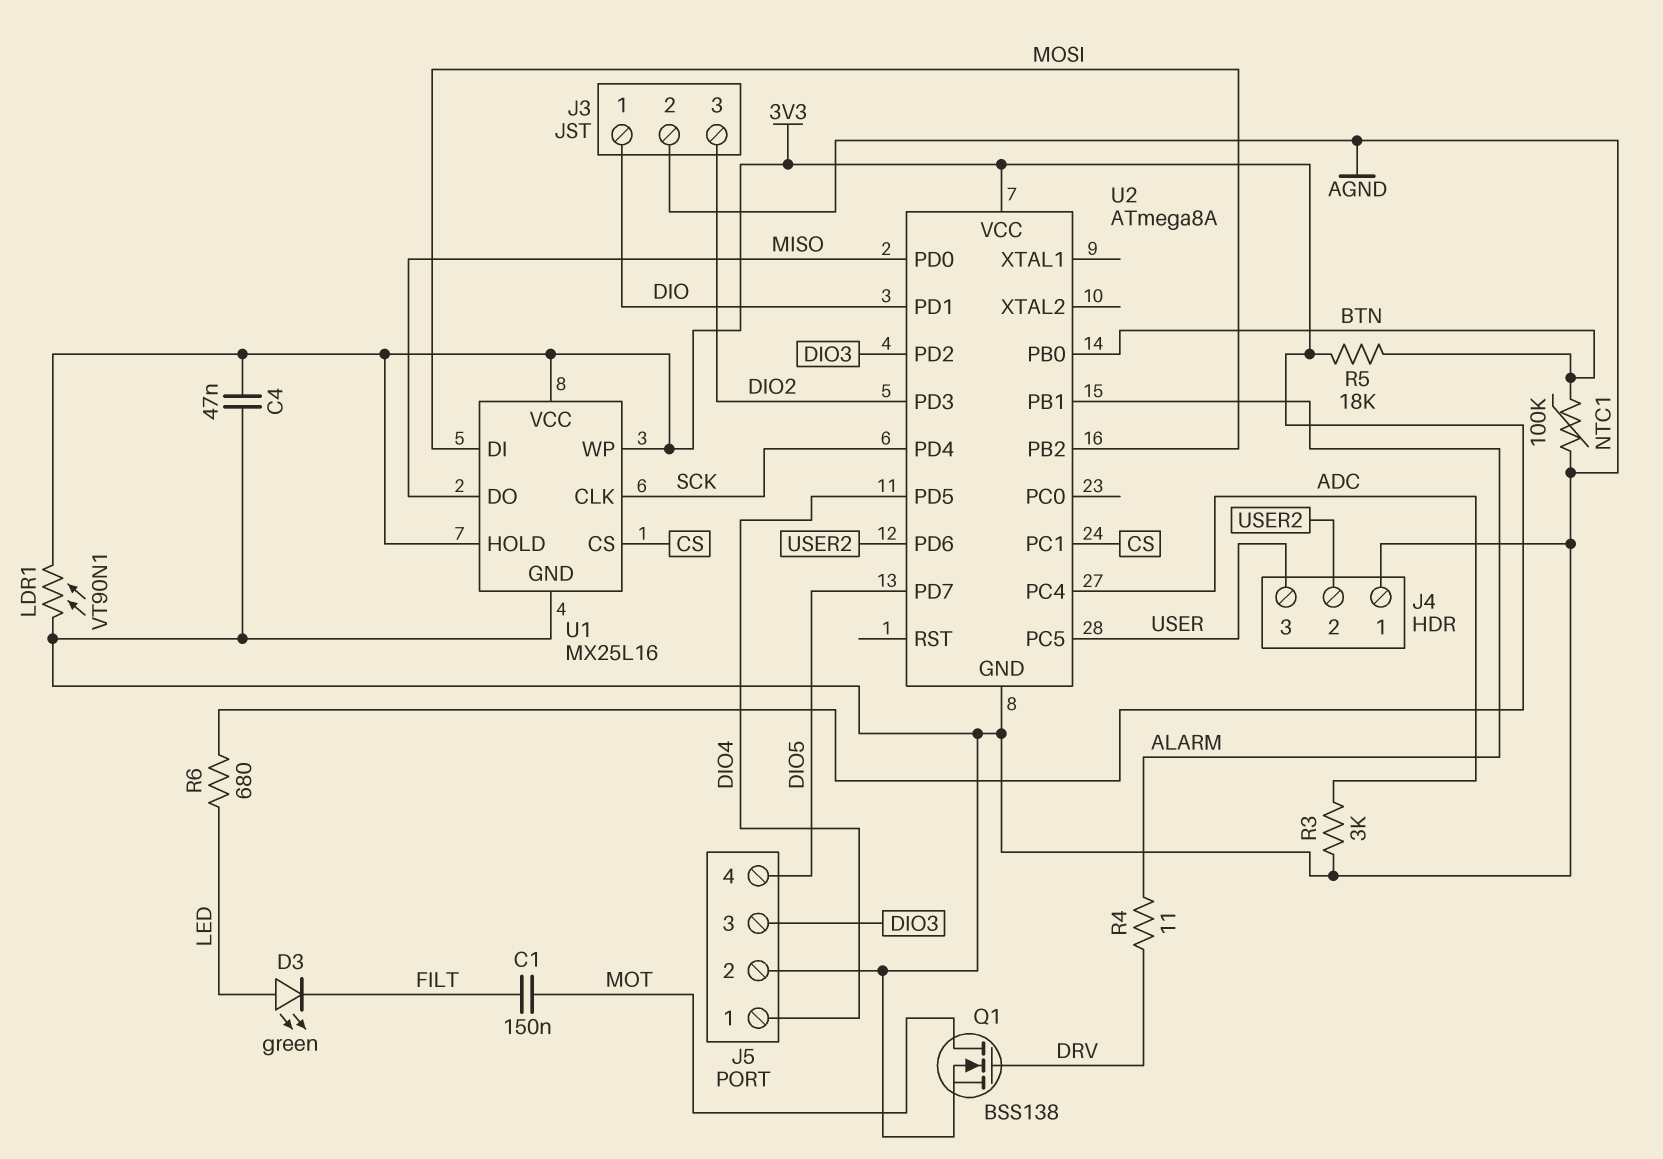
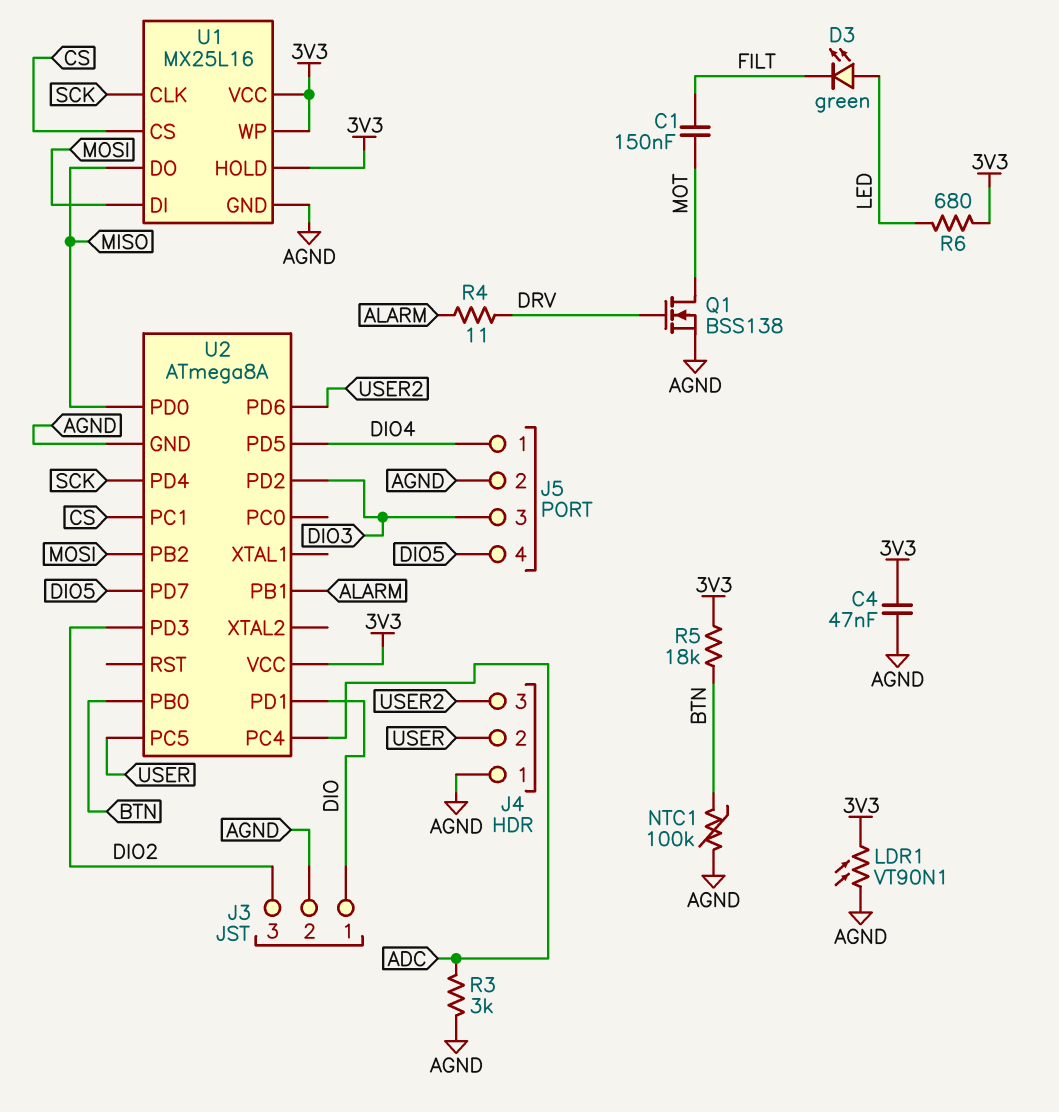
J4 pin 2: USER2 -> USER
J4 pin 3: USER -> USER2

